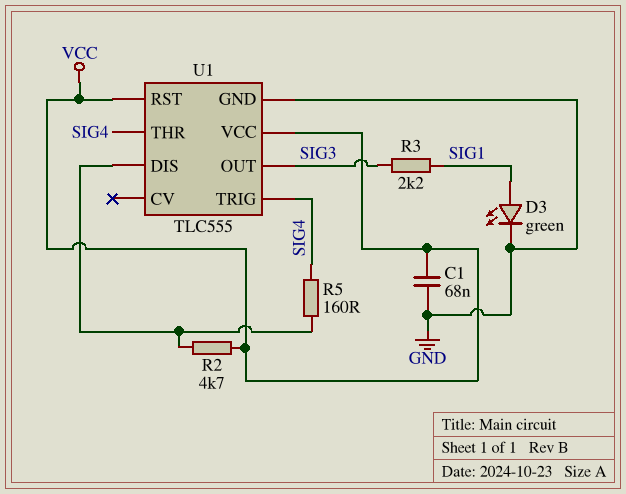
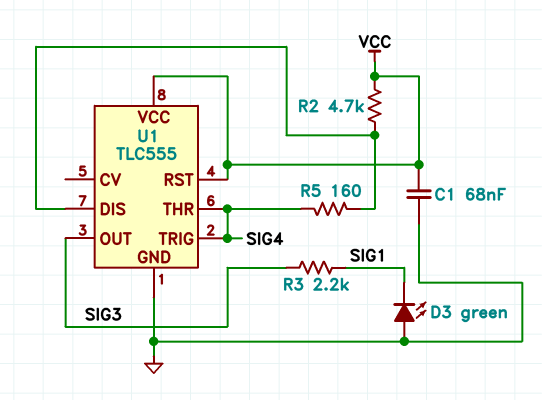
D3: LED green (A SIG1, K GND) -> LED green (A GND, K SIG1)

